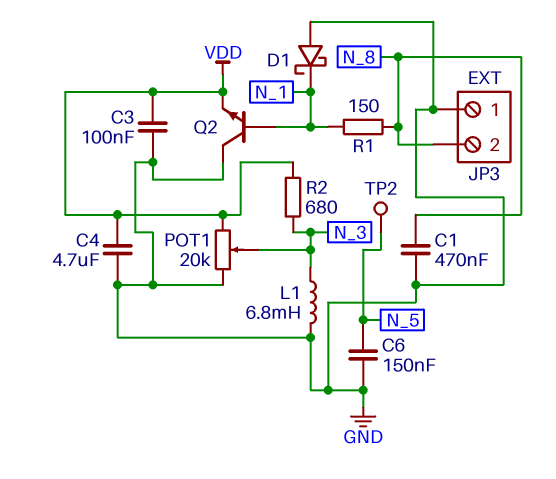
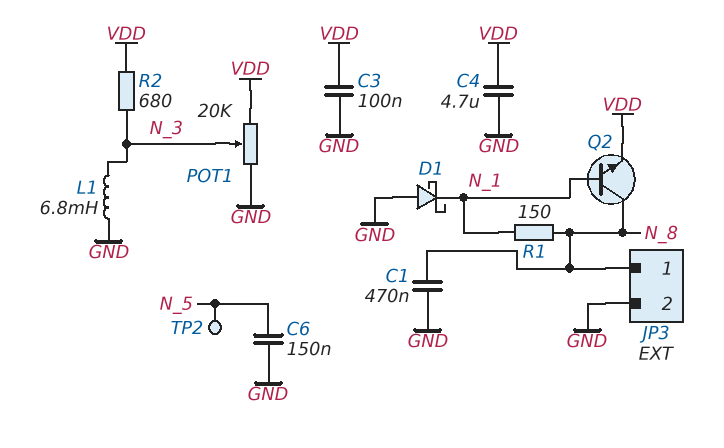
JP3 pin 1: GND -> N_8
JP3 pin 2: N_8 -> GND
Q2: NPN (B N_1, C GND, E VDD) -> NPN (B N_1, C N_8, E VDD)

